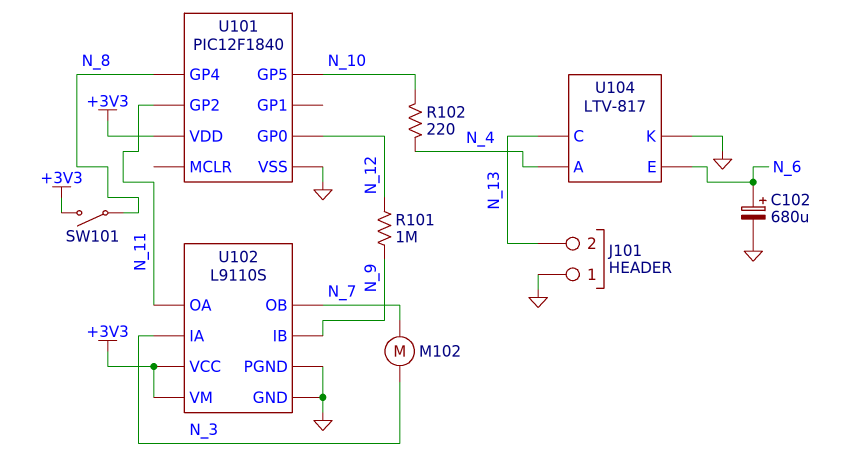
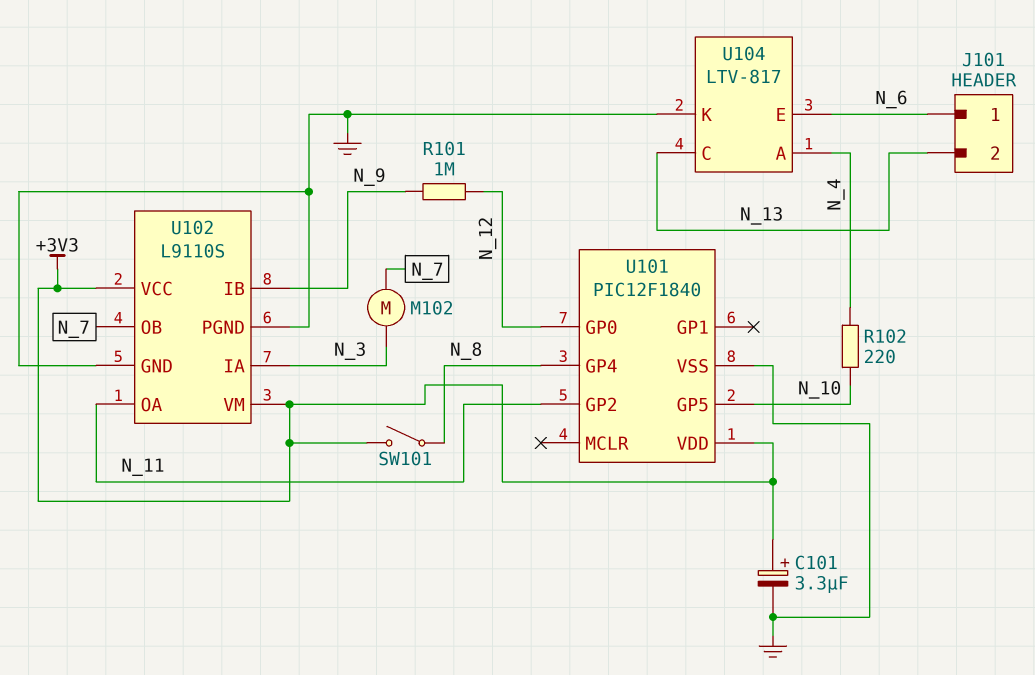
C101: none -> 3.3uF (plus +3V3, minus GND)
C102: 680uF (plus N_6, minus GND) -> none
J101 pin 1: GND -> N_6

